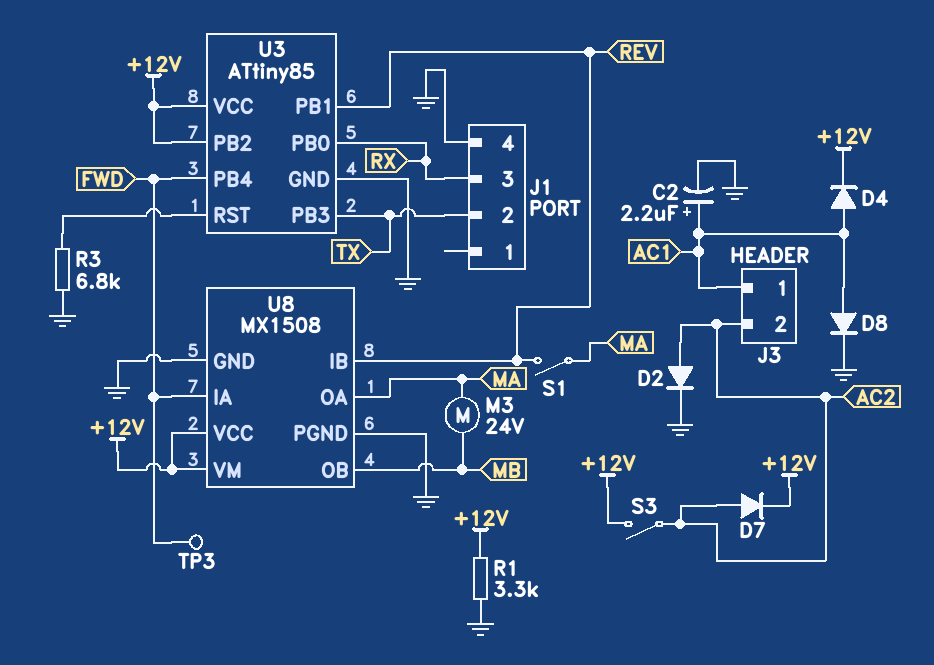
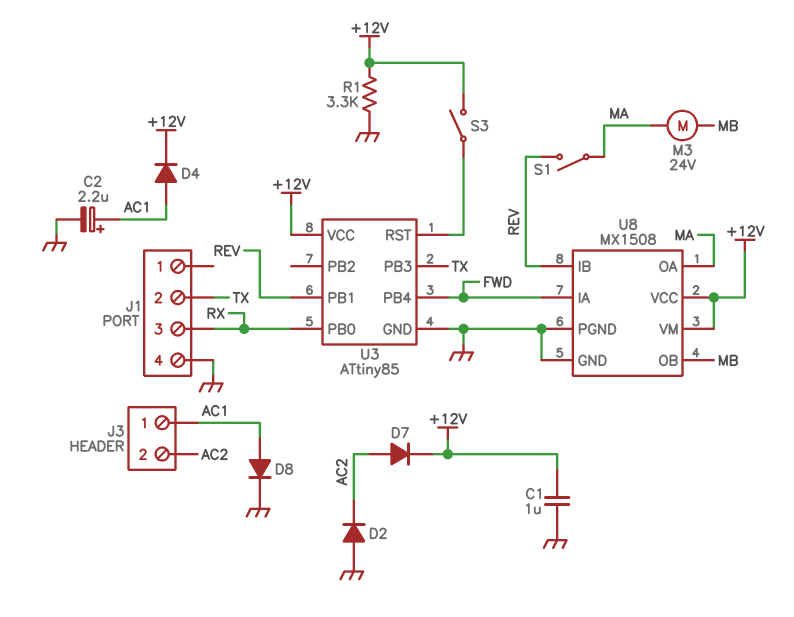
C1: none -> 1uF (+12V, GND)
D2: diode (A AC2, K GND) -> diode (A GND, K AC2)
R3: 6.8k (GND, U3/RST) -> none
S3: switch (+12V, AC2) -> switch (+12V, U3/RST)
TP3: test point (FWD) -> none
U3 pin PB2: +12V -> none

